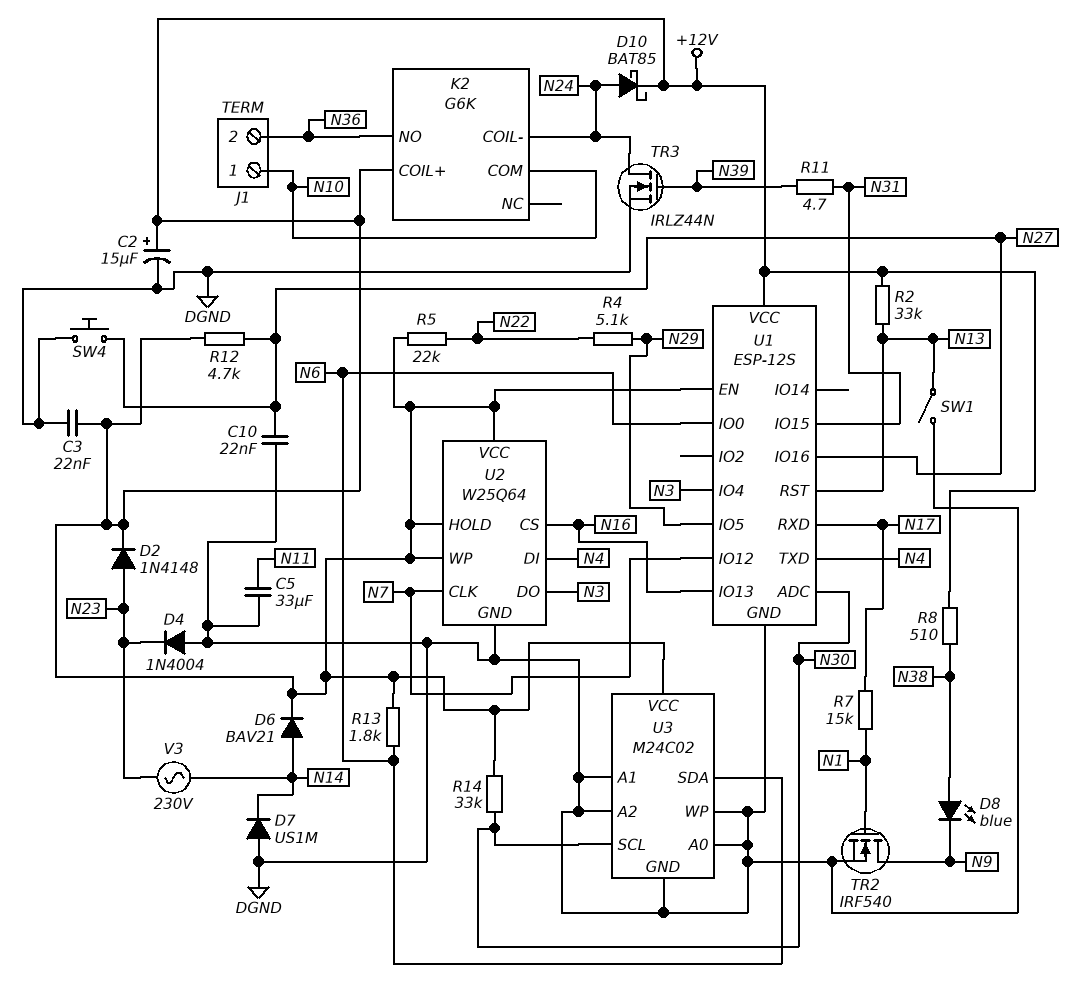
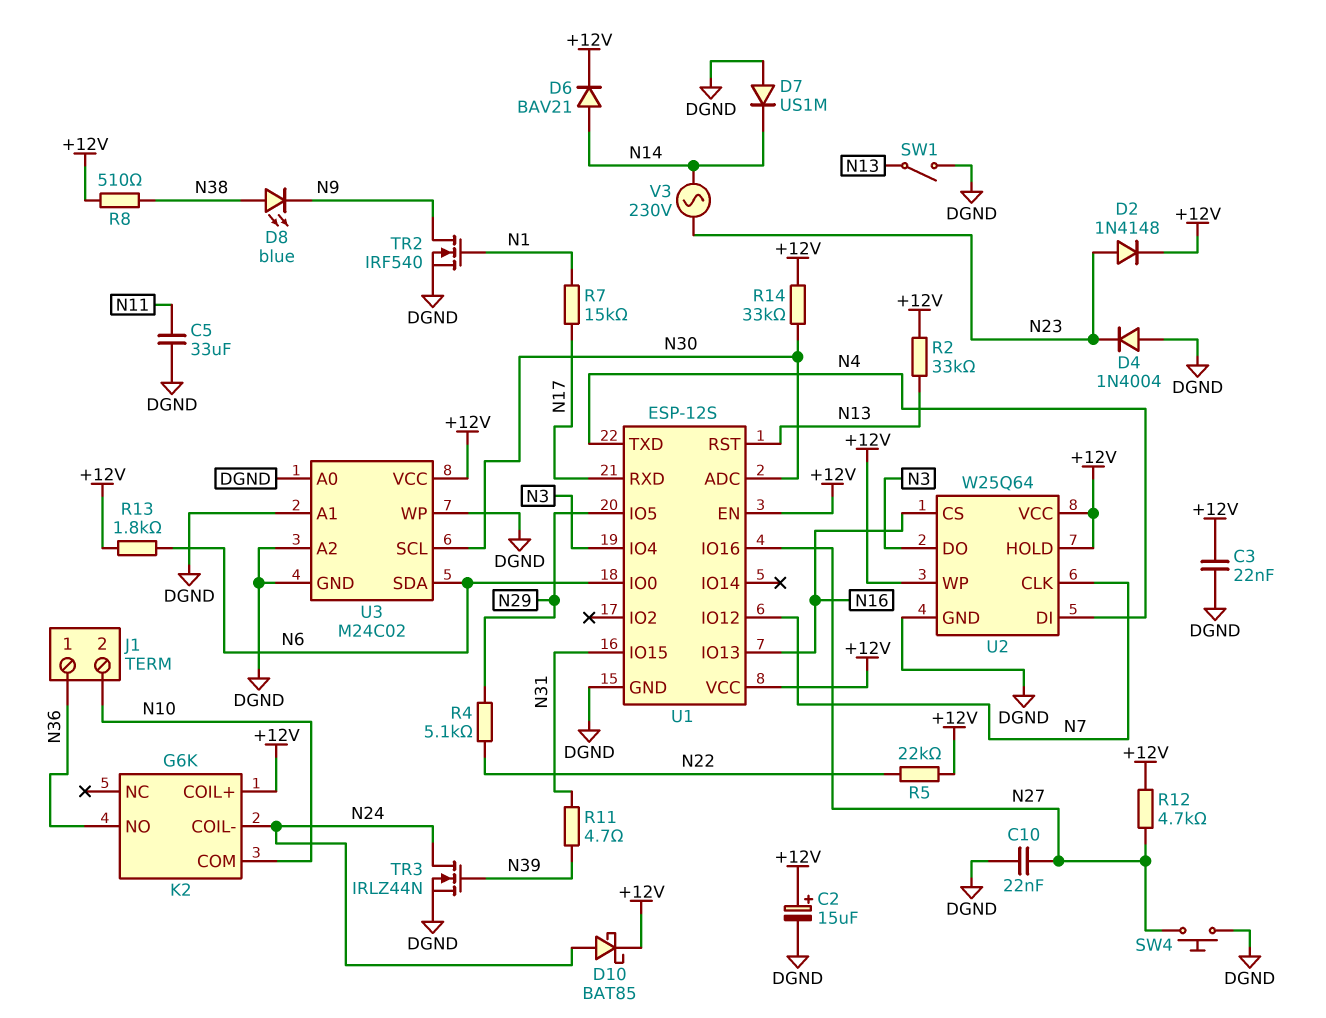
J1 pin 1: N10 -> N36
J1 pin 2: N36 -> N10

